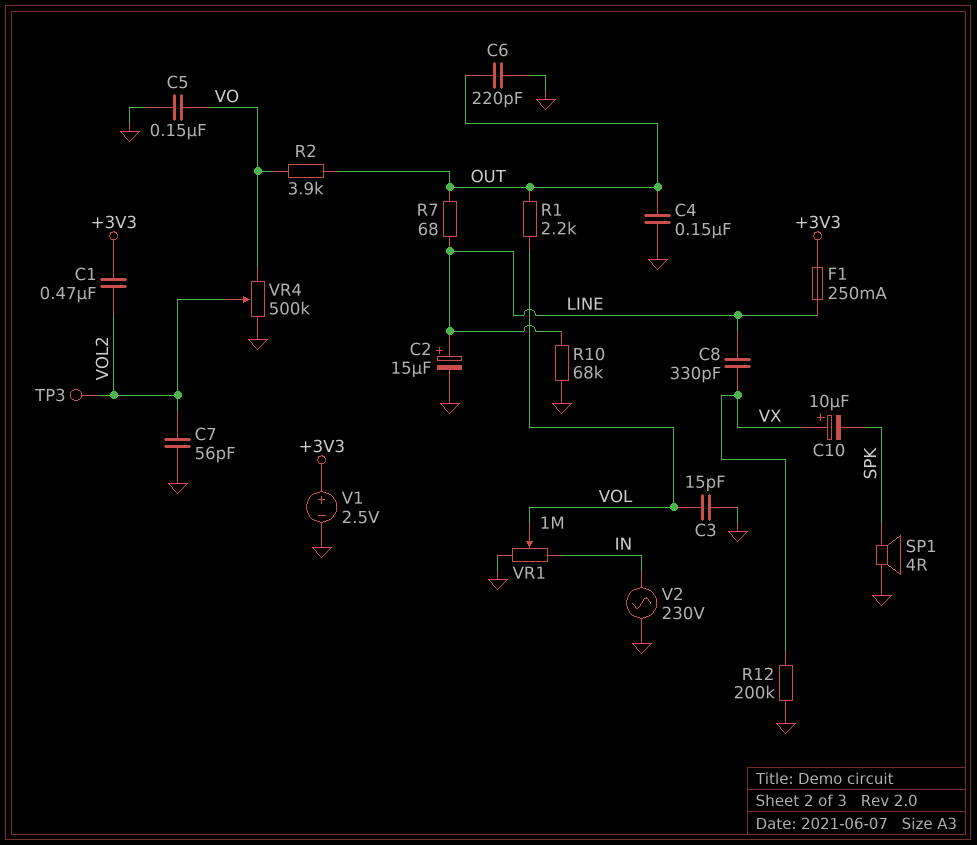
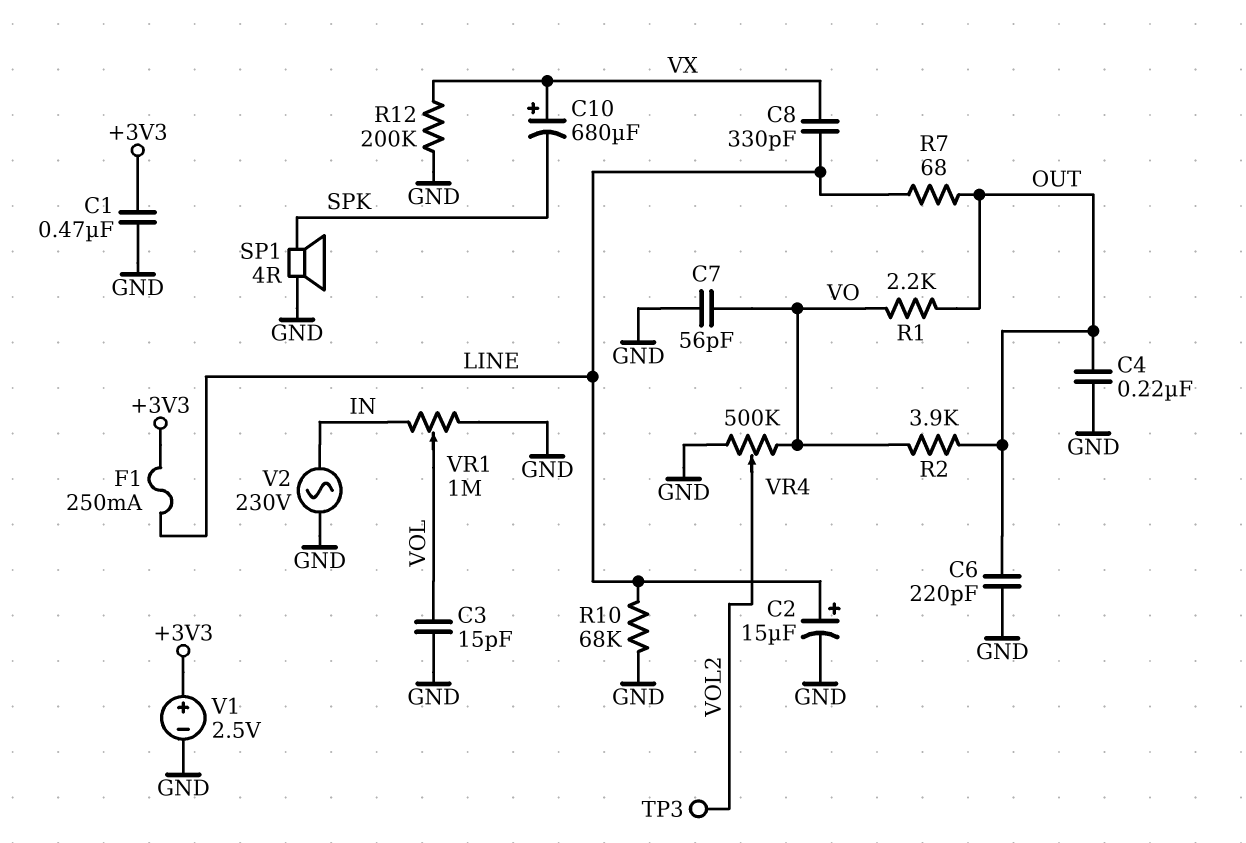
C1: 470nF (+3V3, VOL2) -> 470nF (+3V3, GND)
C4: 150nF (GND, OUT) -> 220nF (GND, OUT)
C5: 150nF (GND, VO) -> none
C7: 56pF (GND, VOL2) -> 56pF (GND, VO)
C10: 10uF (plus VX, minus SPK) -> 680uF (plus VX, minus SPK)
R1: 2.2k (OUT, VOL) -> 2.2k (OUT, VO)

